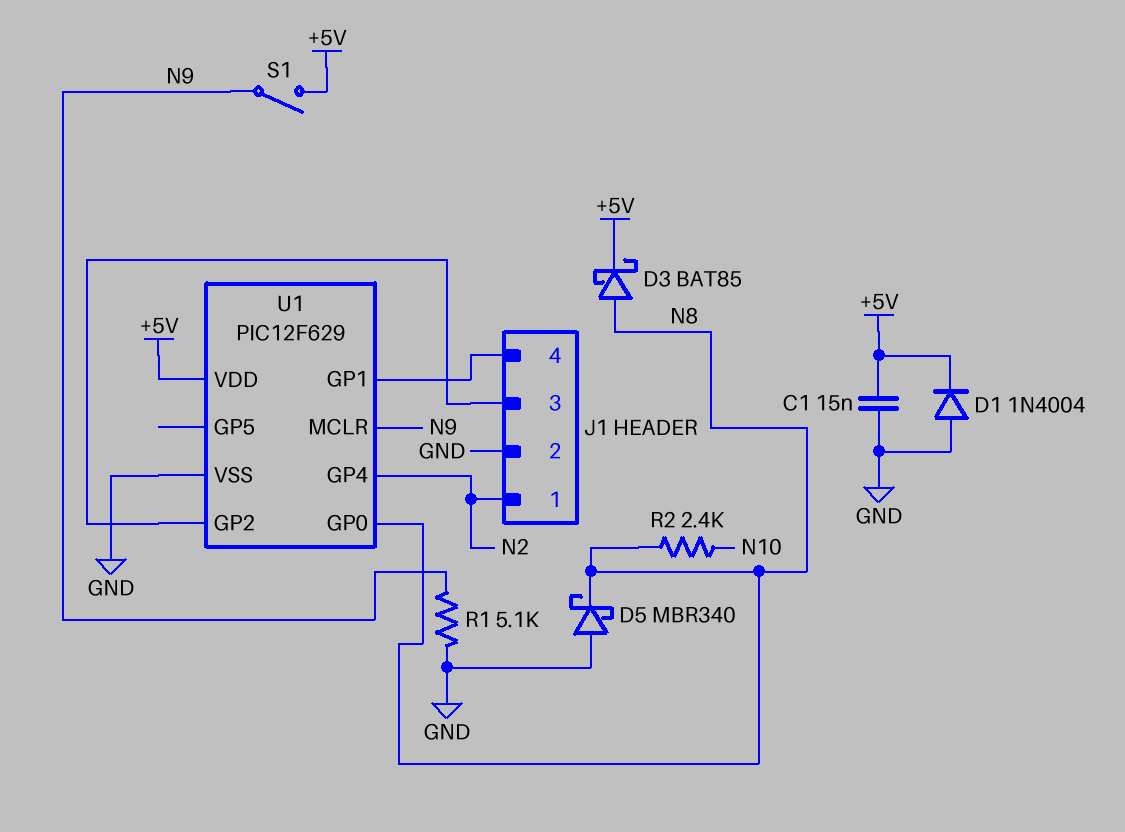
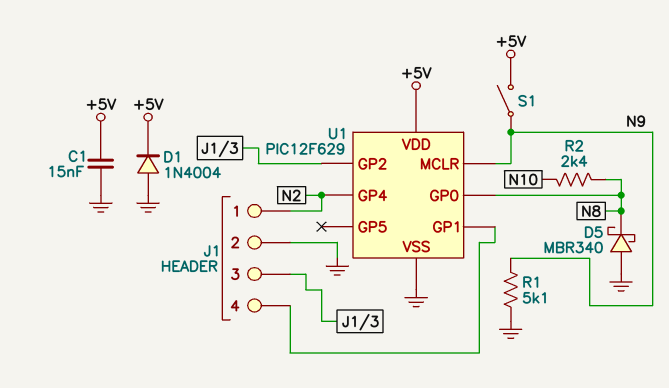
D3: schottky BAT85 (A N8, K +5V) -> none

